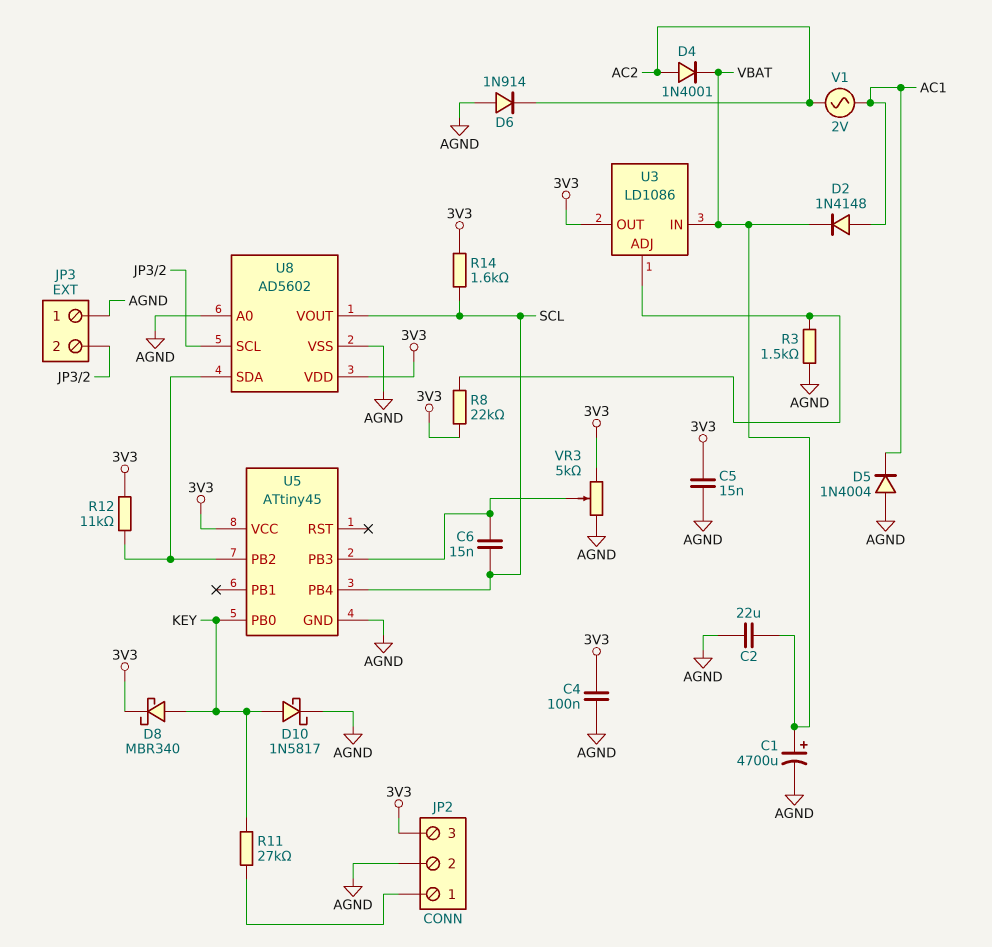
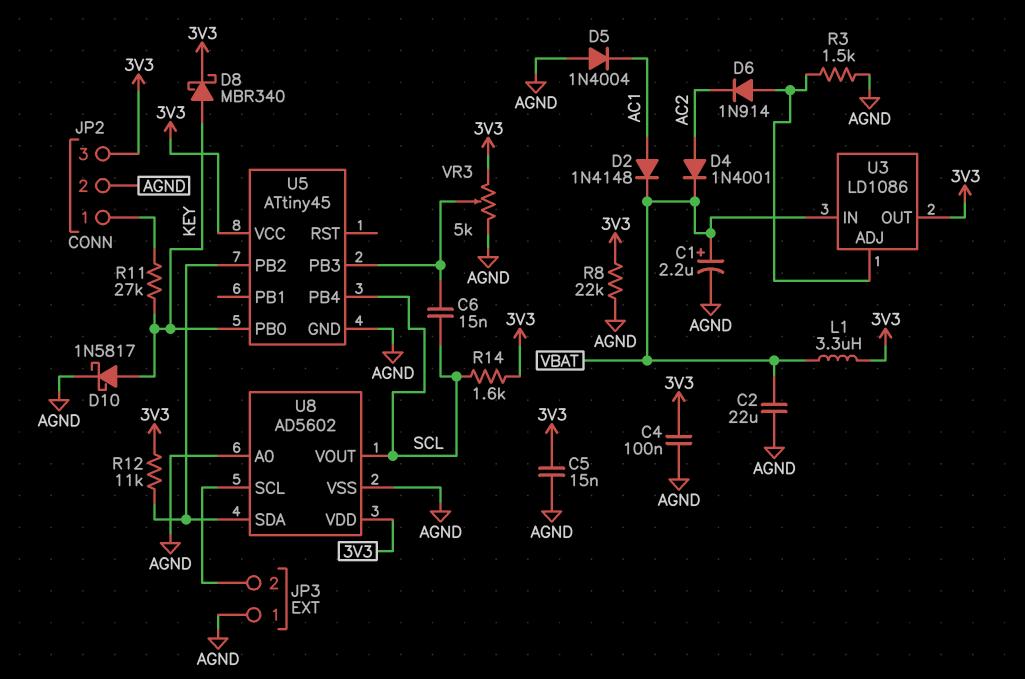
C1: 4700uF (plus VBAT, minus AGND) -> 2.2uF (plus VBAT, minus AGND)
D6: diode 1N914 (A AGND, K AC2) -> diode 1N914 (A U3/ADJ, K AC2)
L1: none -> 3.3uH (3V3, VBAT)
R8: 22k (3V3, U3/ADJ) -> 22k (3V3, AGND)
V1: AC 2V (AC1, AC2) -> none

